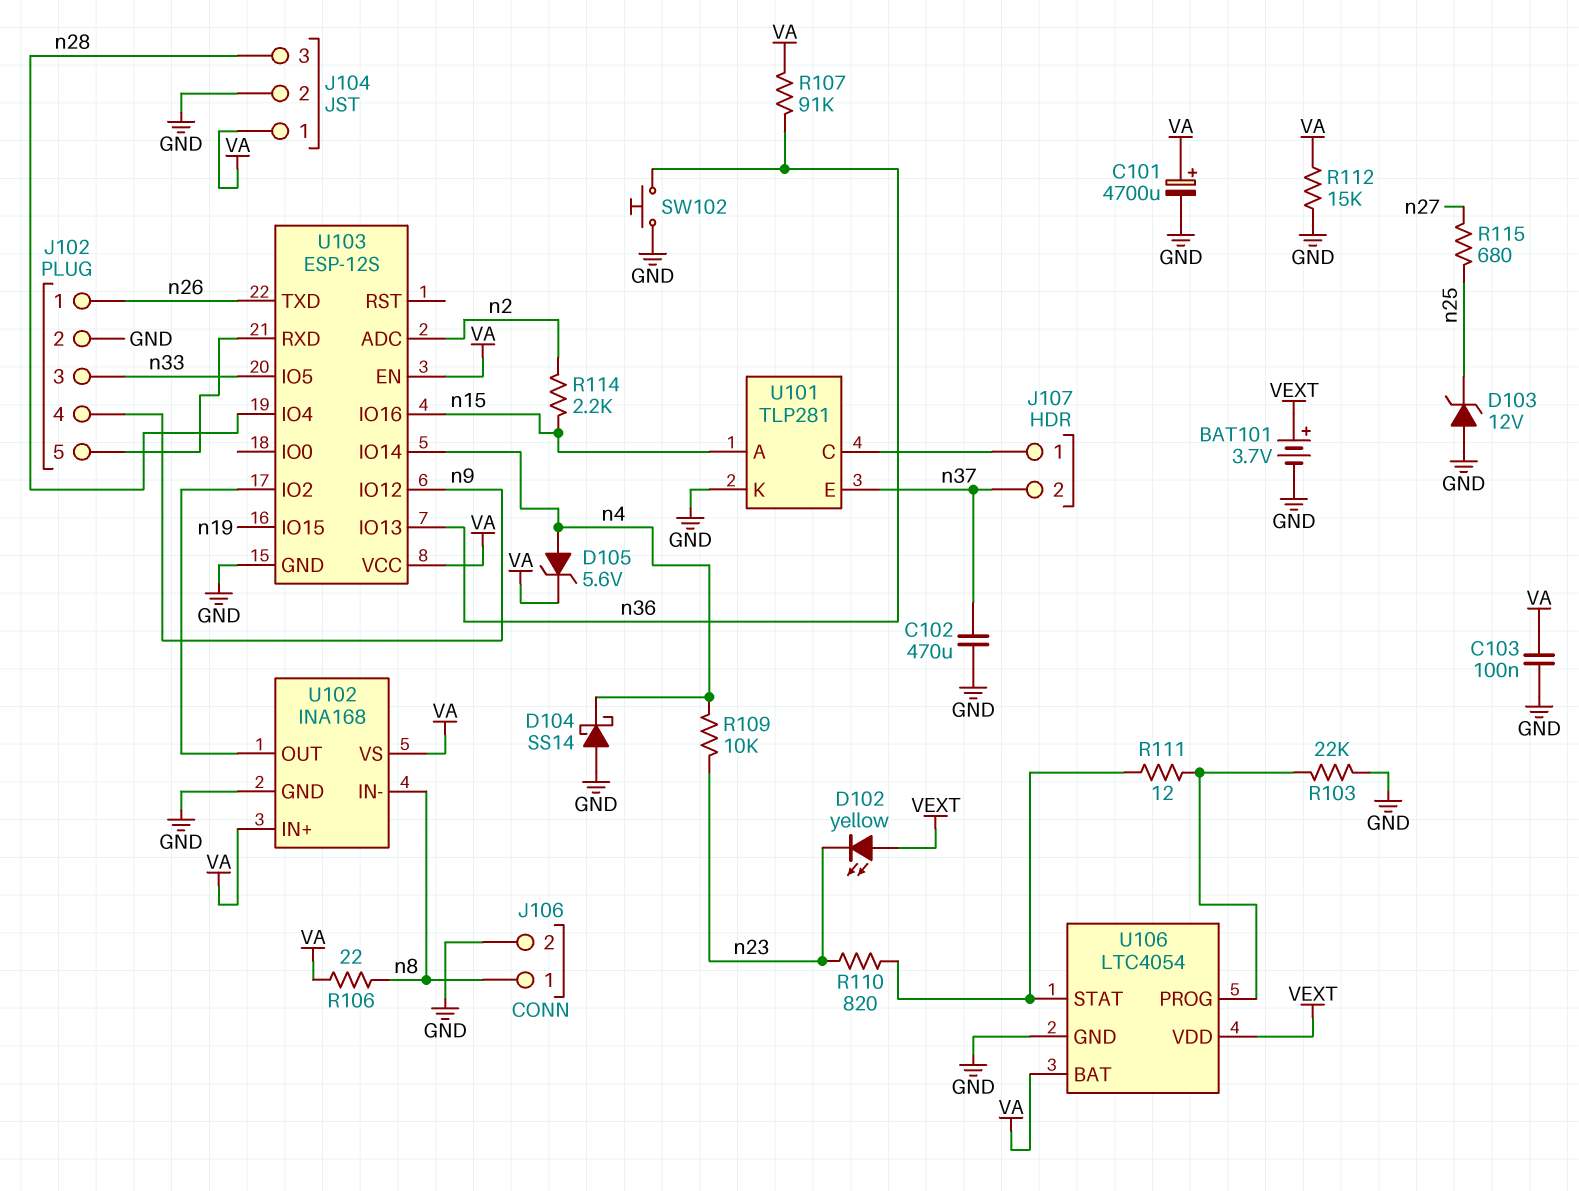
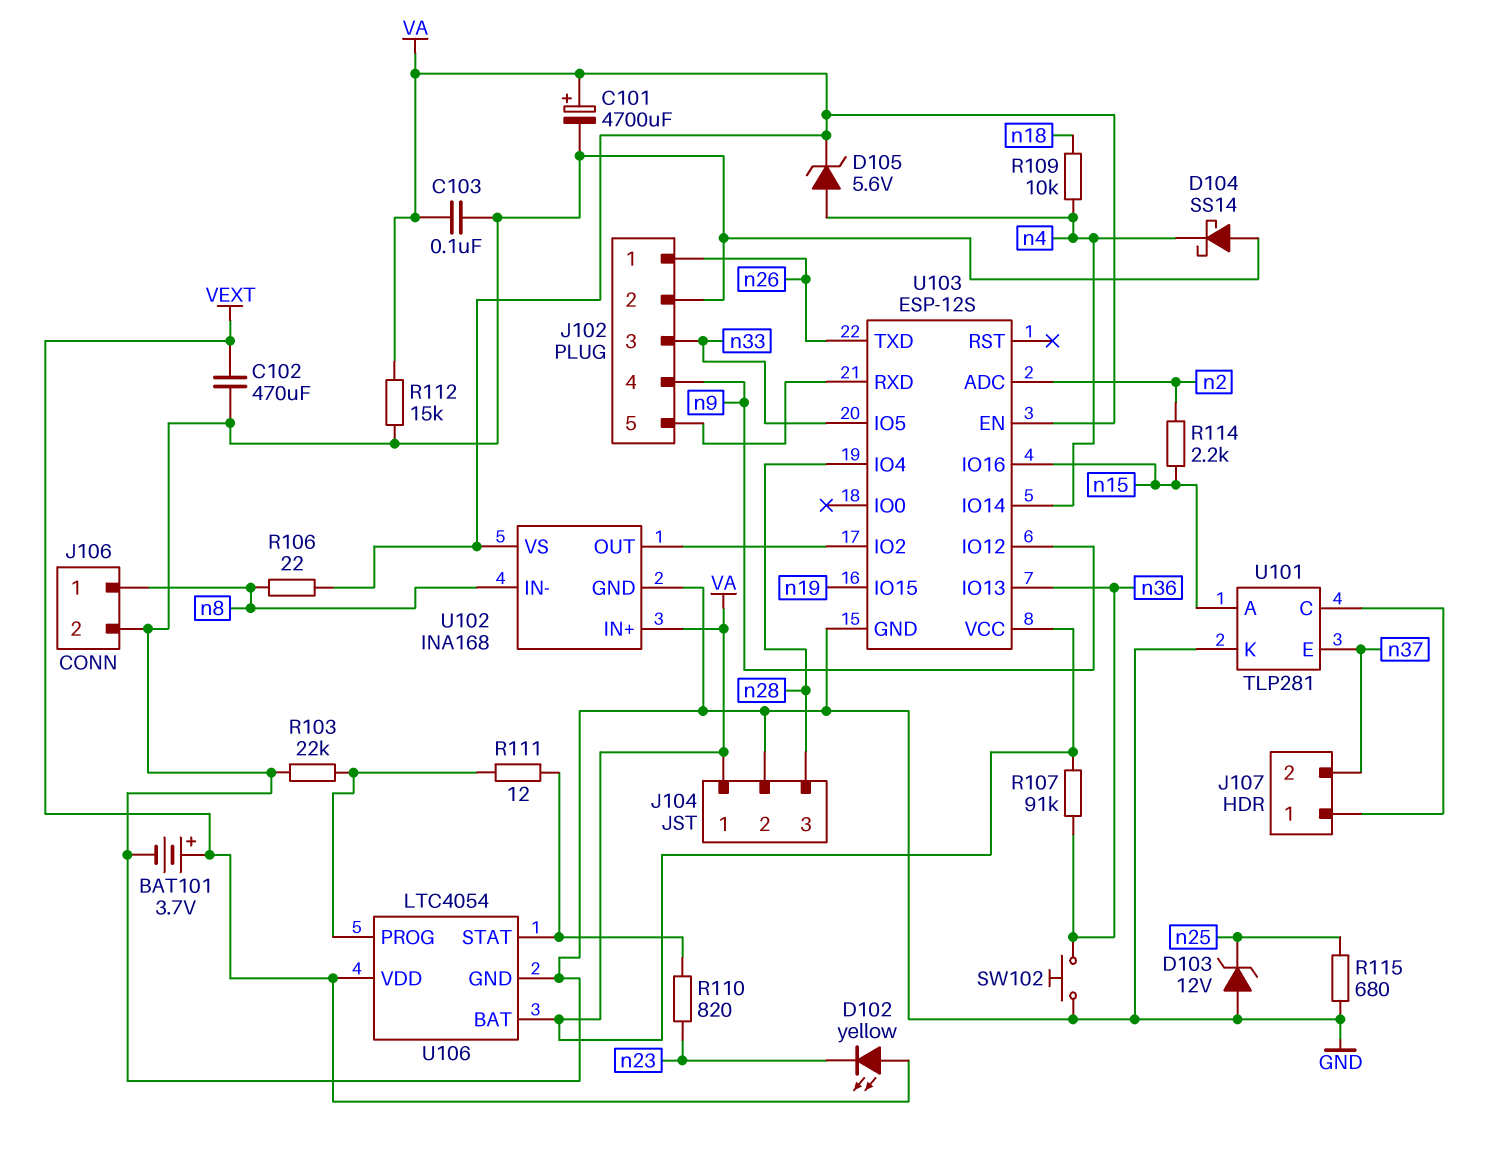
C102: 470uF (GND, n37) -> 470uF (GND, VEXT)
R109: 10k (n4, n23) -> 10k (n4, n18)
R115: 680 (n25, n27) -> 680 (GND, n25)

